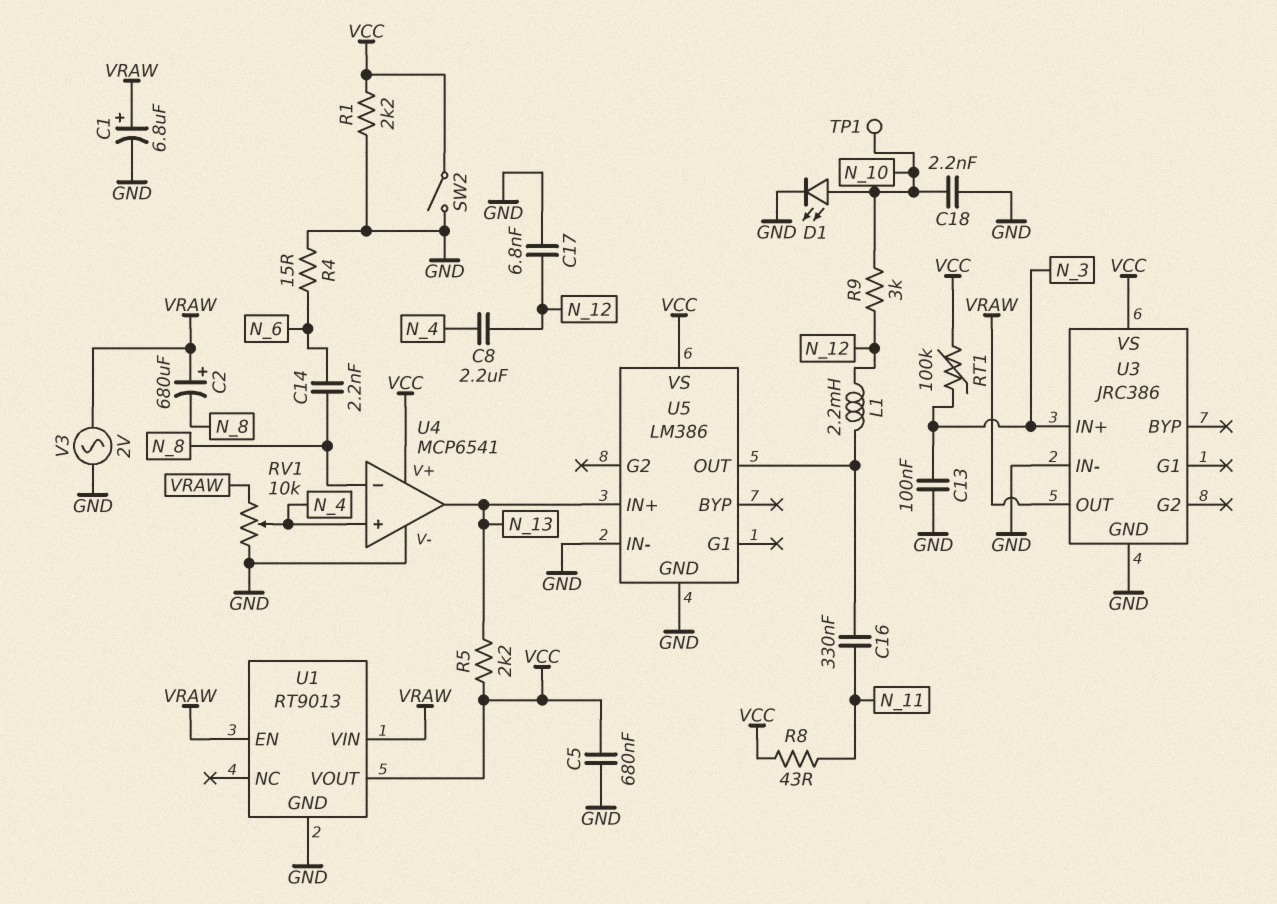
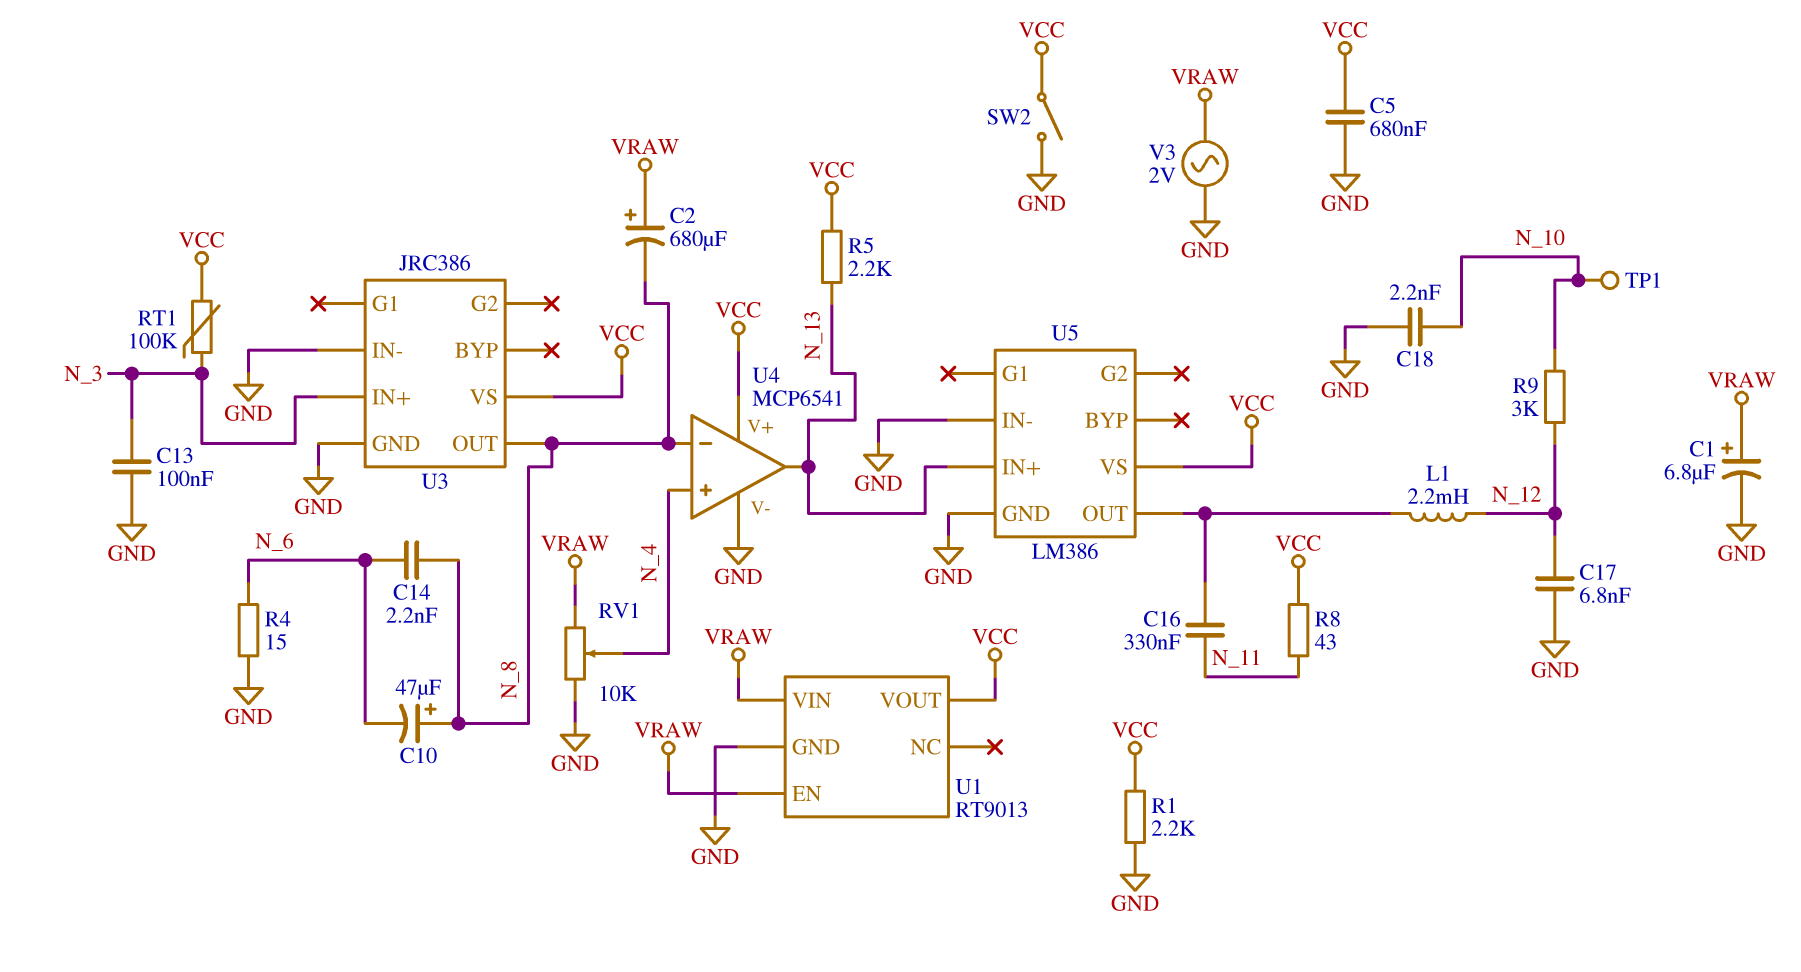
C8: 2.2uF (N_4, N_12) -> none
C10: none -> 47uF (plus N_8, minus N_6)
D1: LED (A N_10, K GND) -> none
U3 pin OUT: VRAW -> N_8

